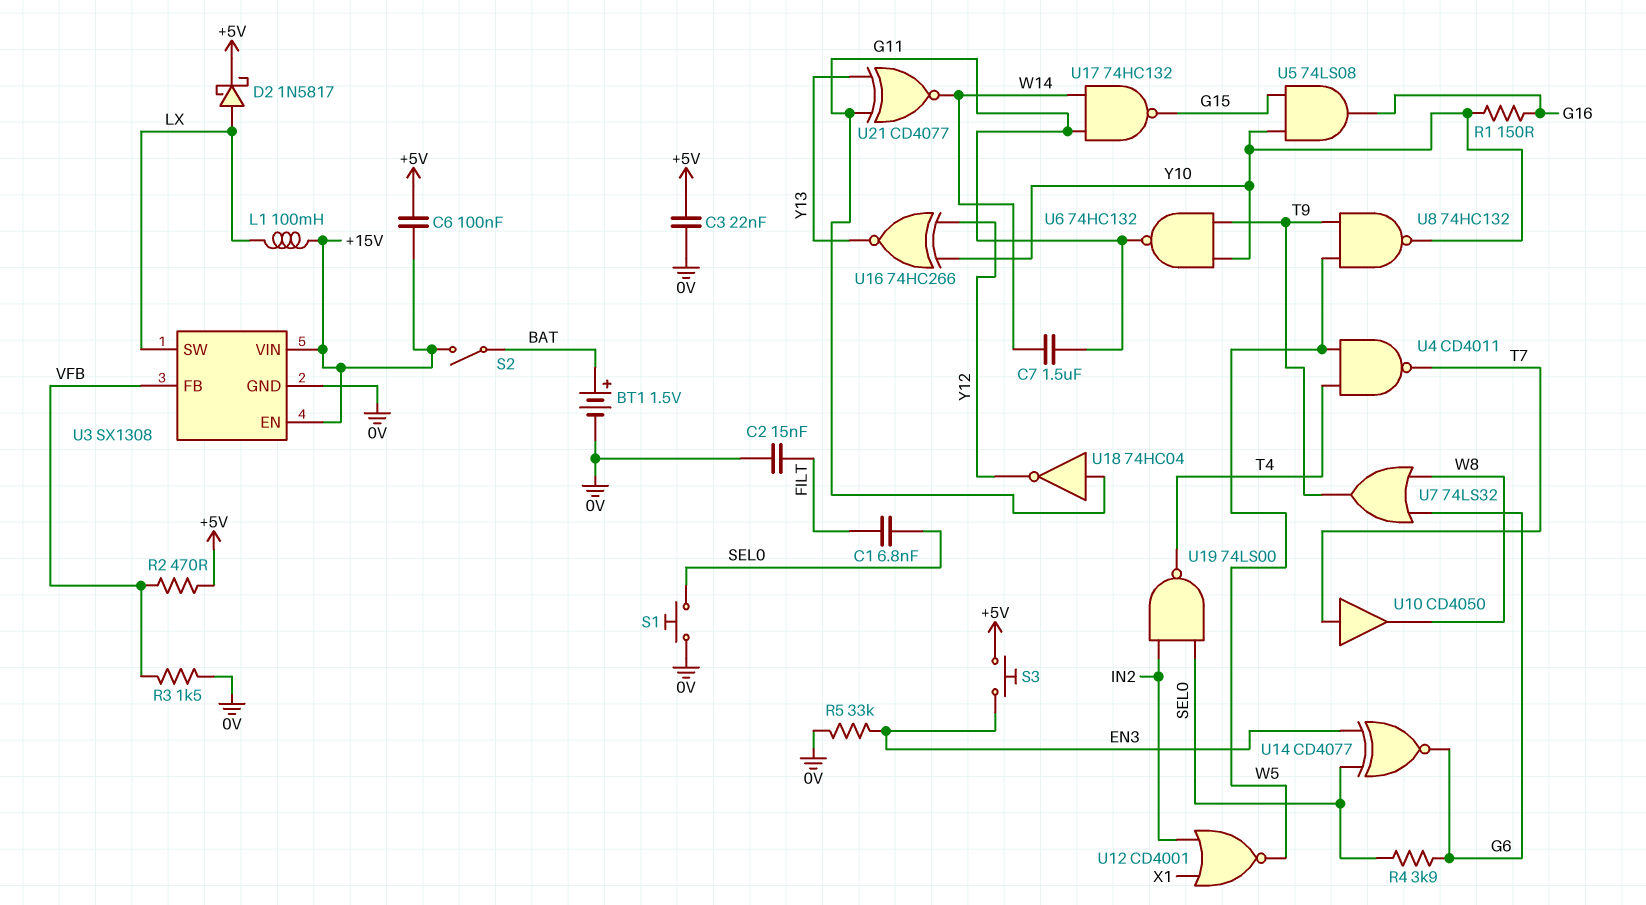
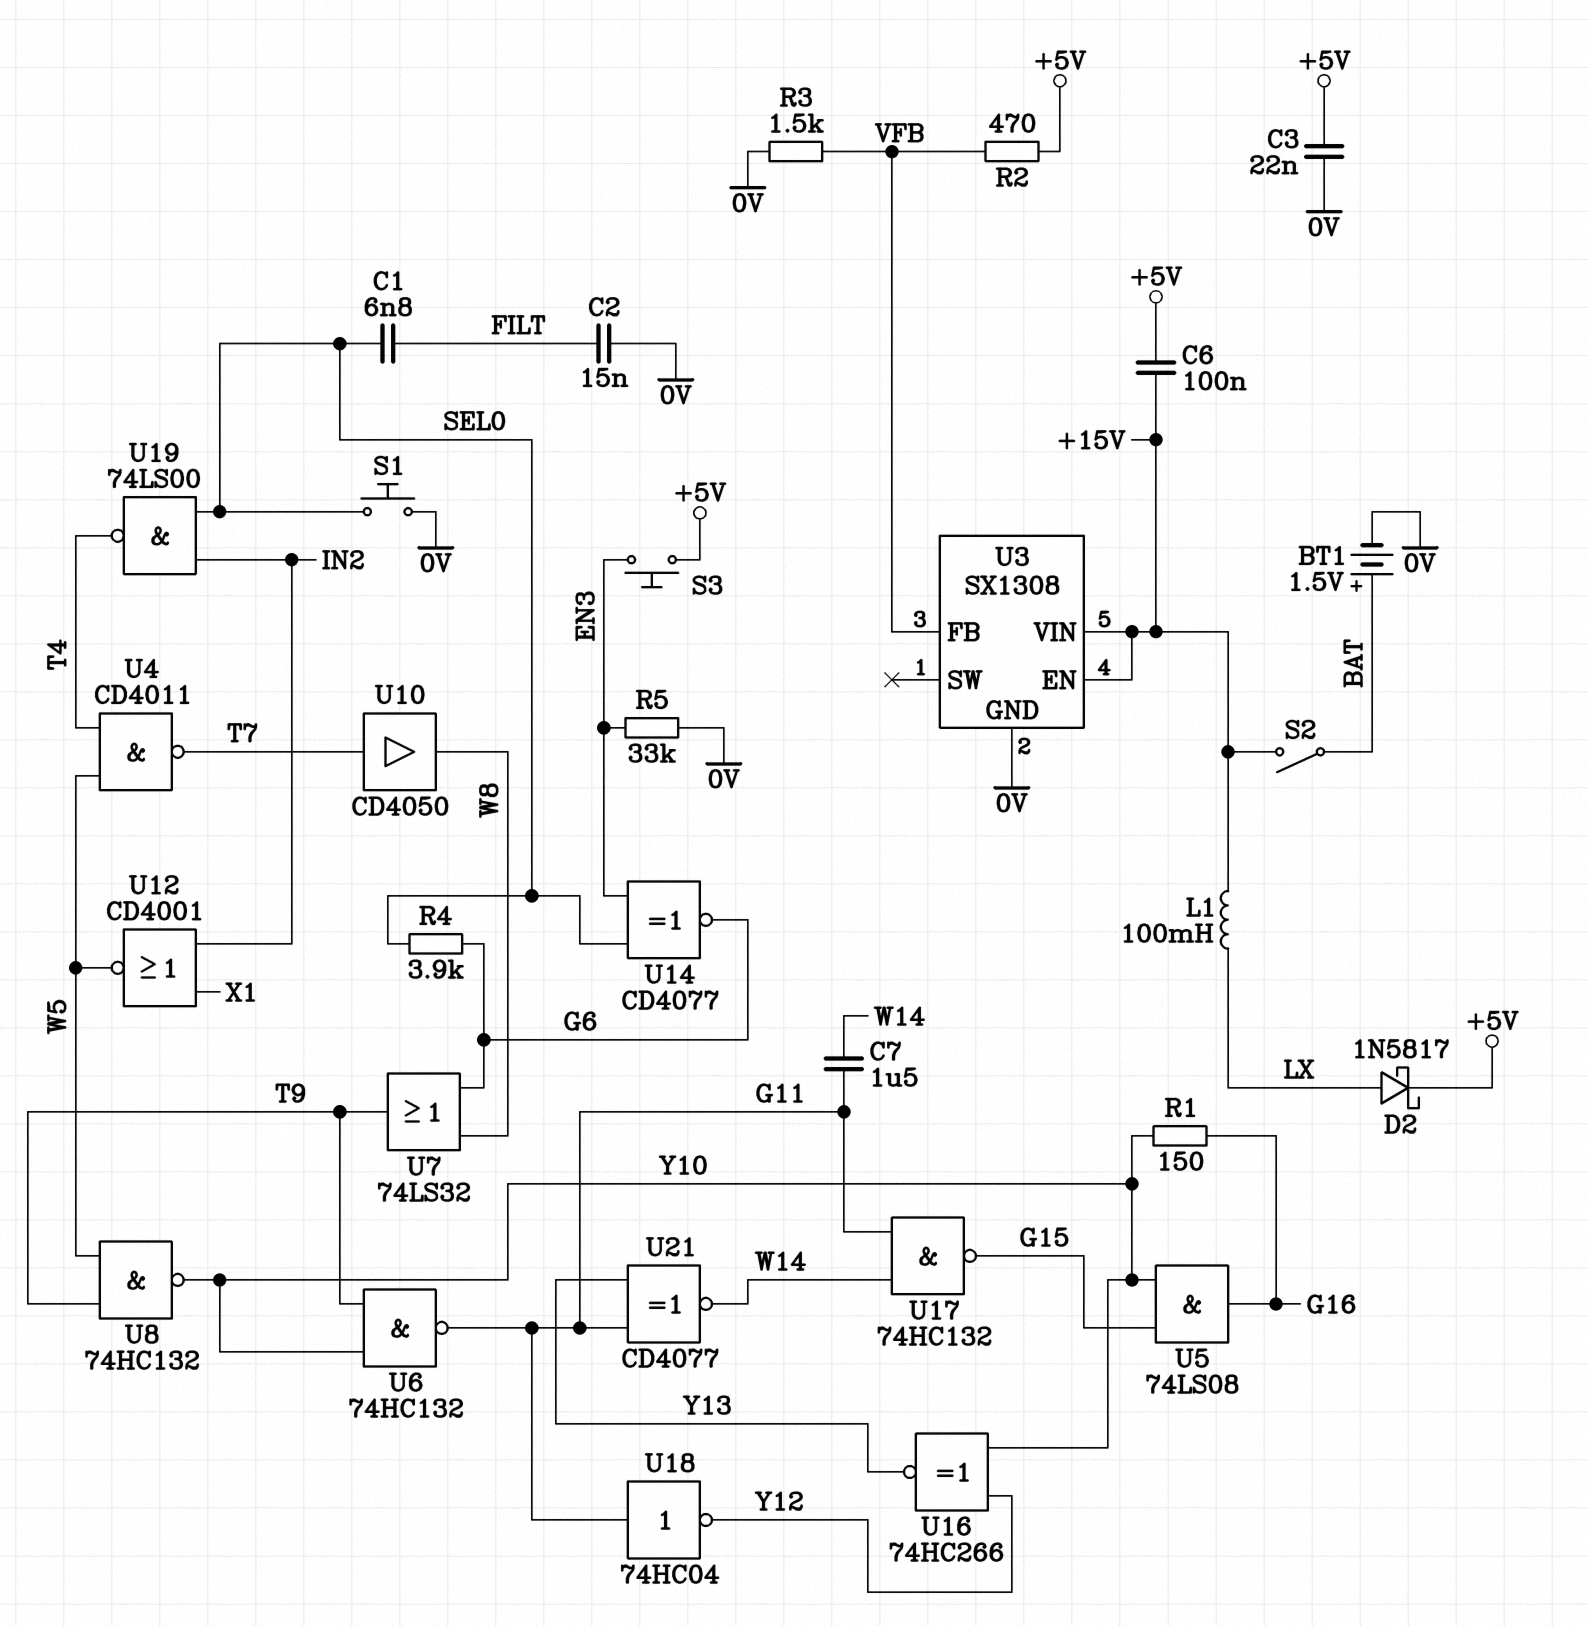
U3 pin SW: LX -> none

